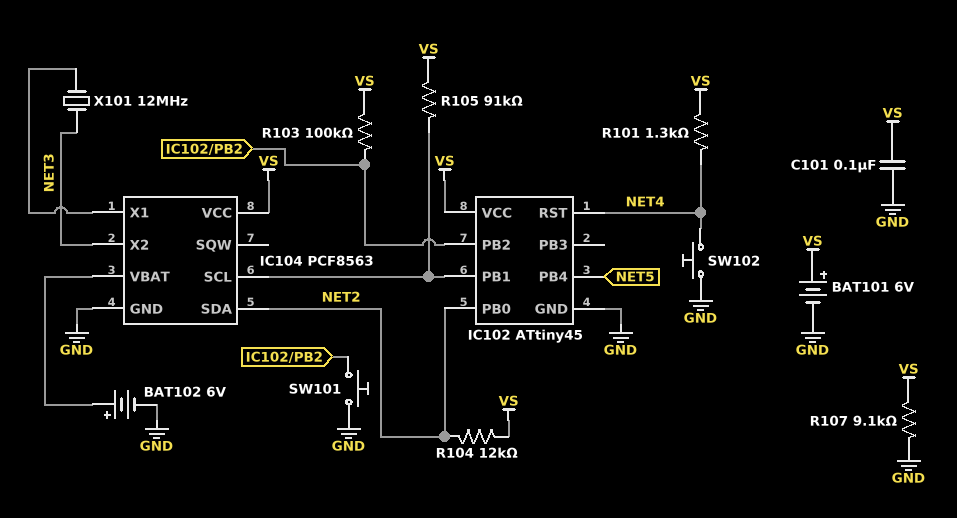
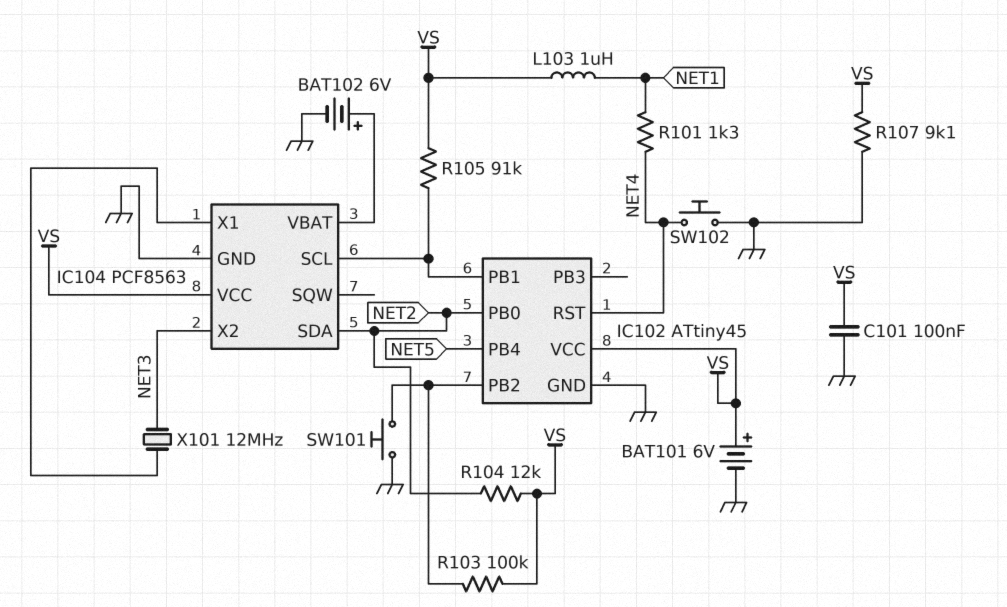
L103: none -> 1uH (NET1, VS)
R101: 1.3k (NET4, VS) -> 1.3k (NET1, NET4)

